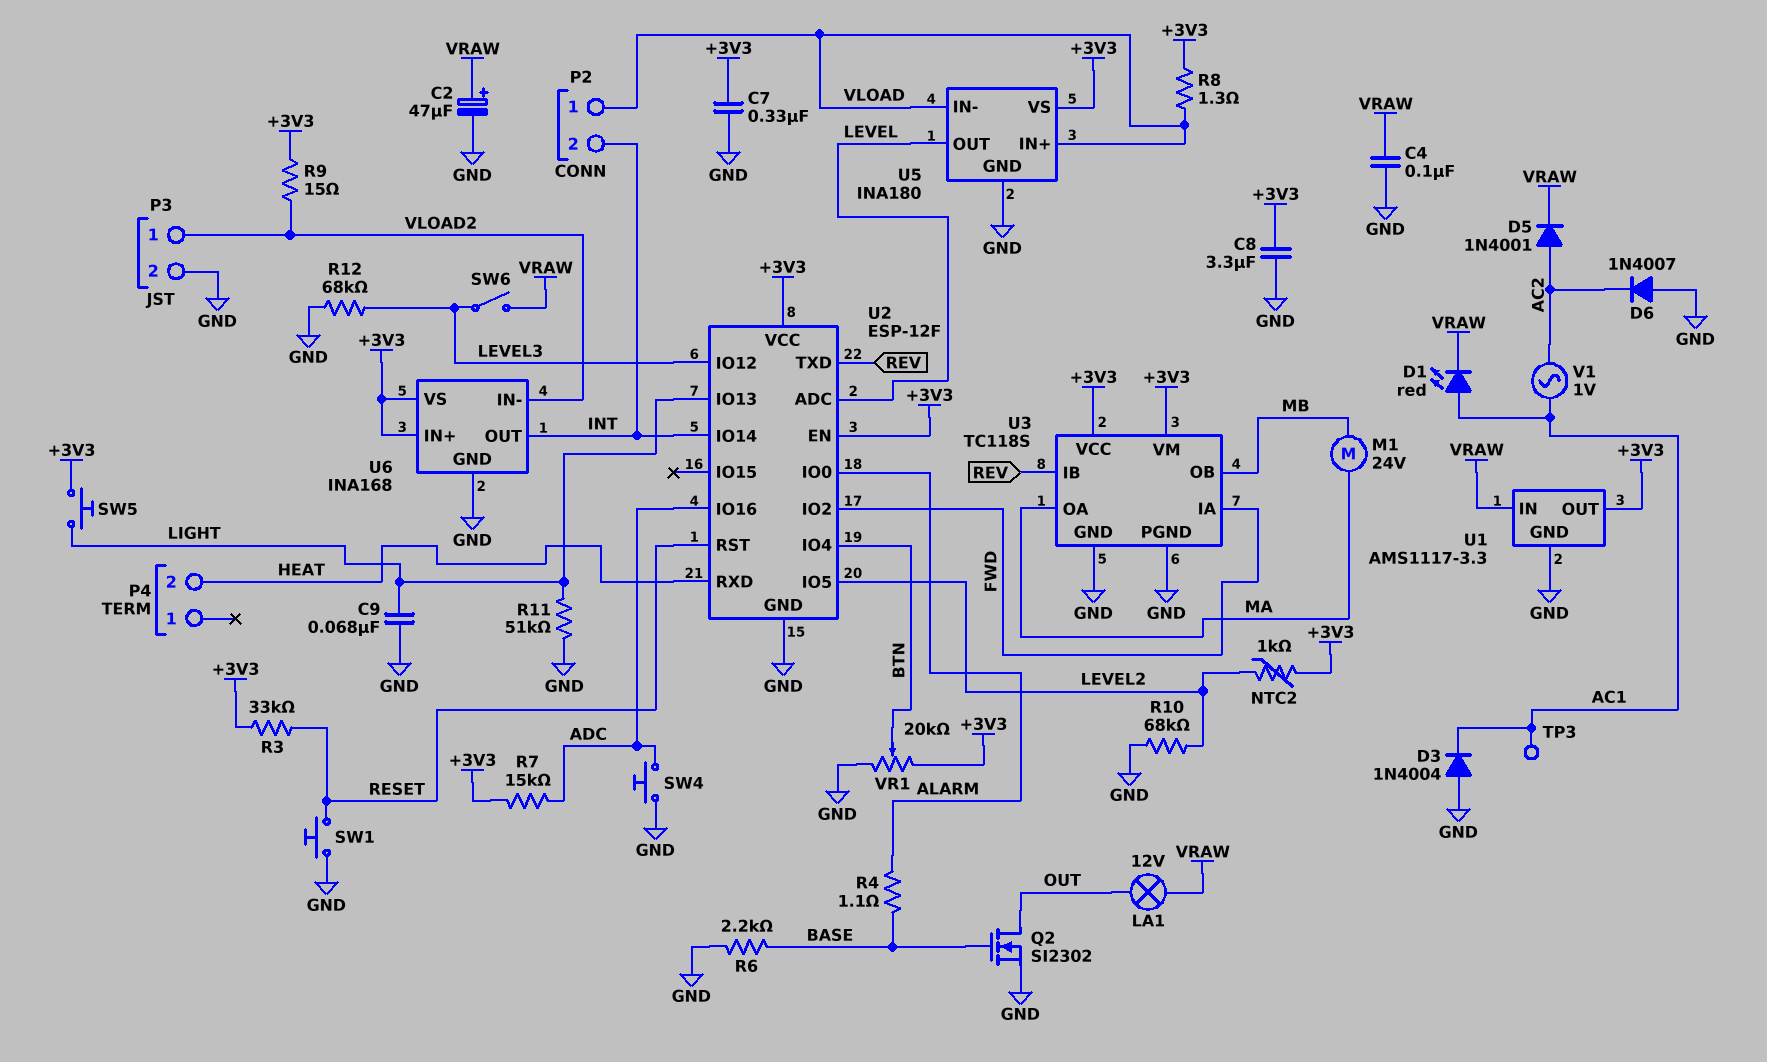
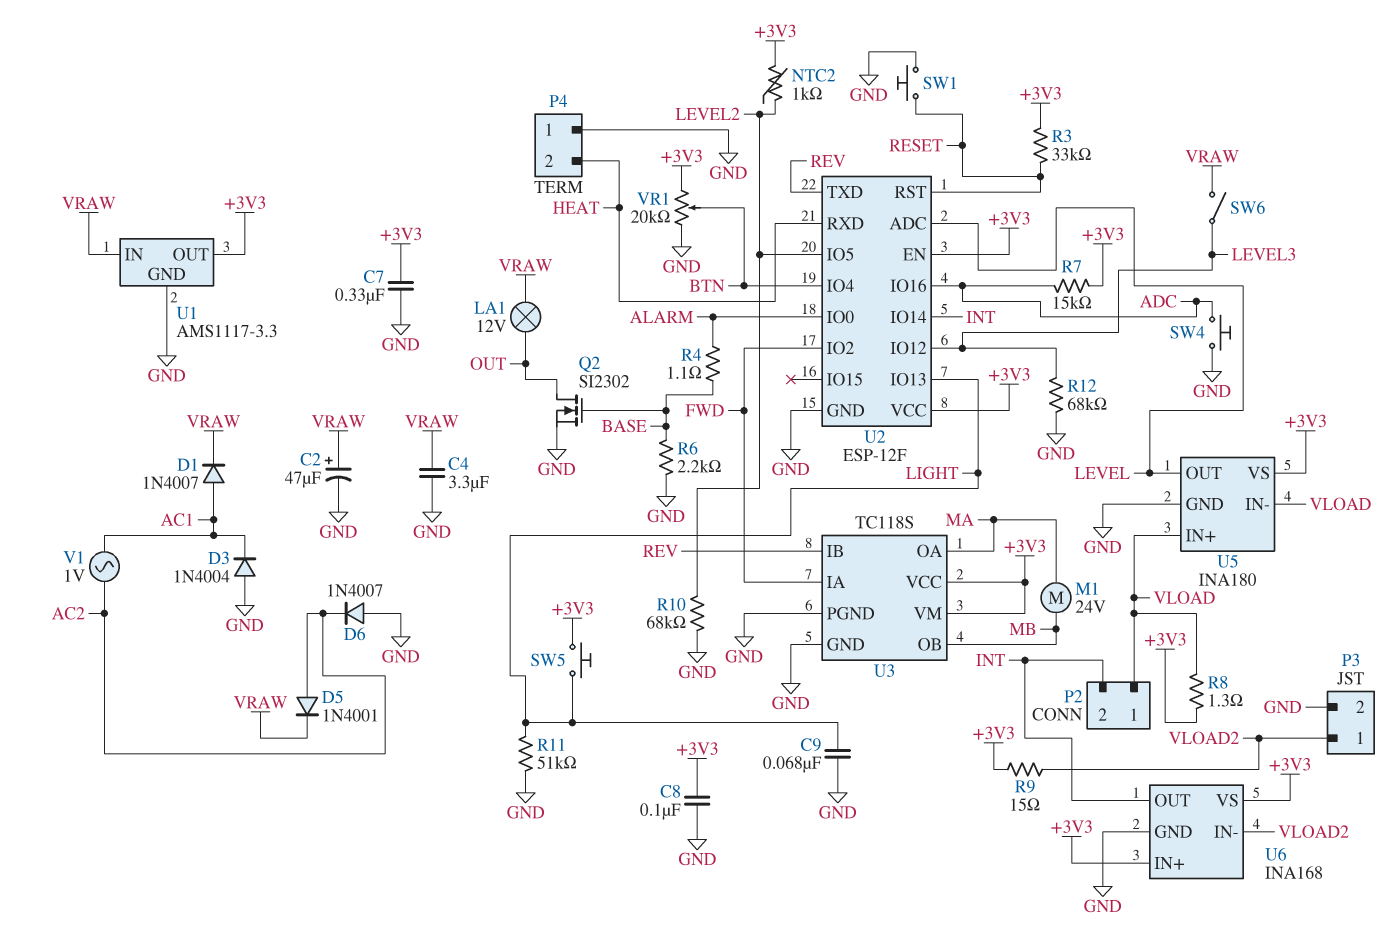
C4: 100nF (GND, VRAW) -> 3.3uF (GND, VRAW)
C8: 3.3uF (+3V3, GND) -> 100nF (+3V3, GND)
D1: LED red (A AC1, K VRAW) -> diode 1N4007 (A AC1, K VRAW)
P4 pin 1: none -> GND
TP3: test point (AC1) -> none

